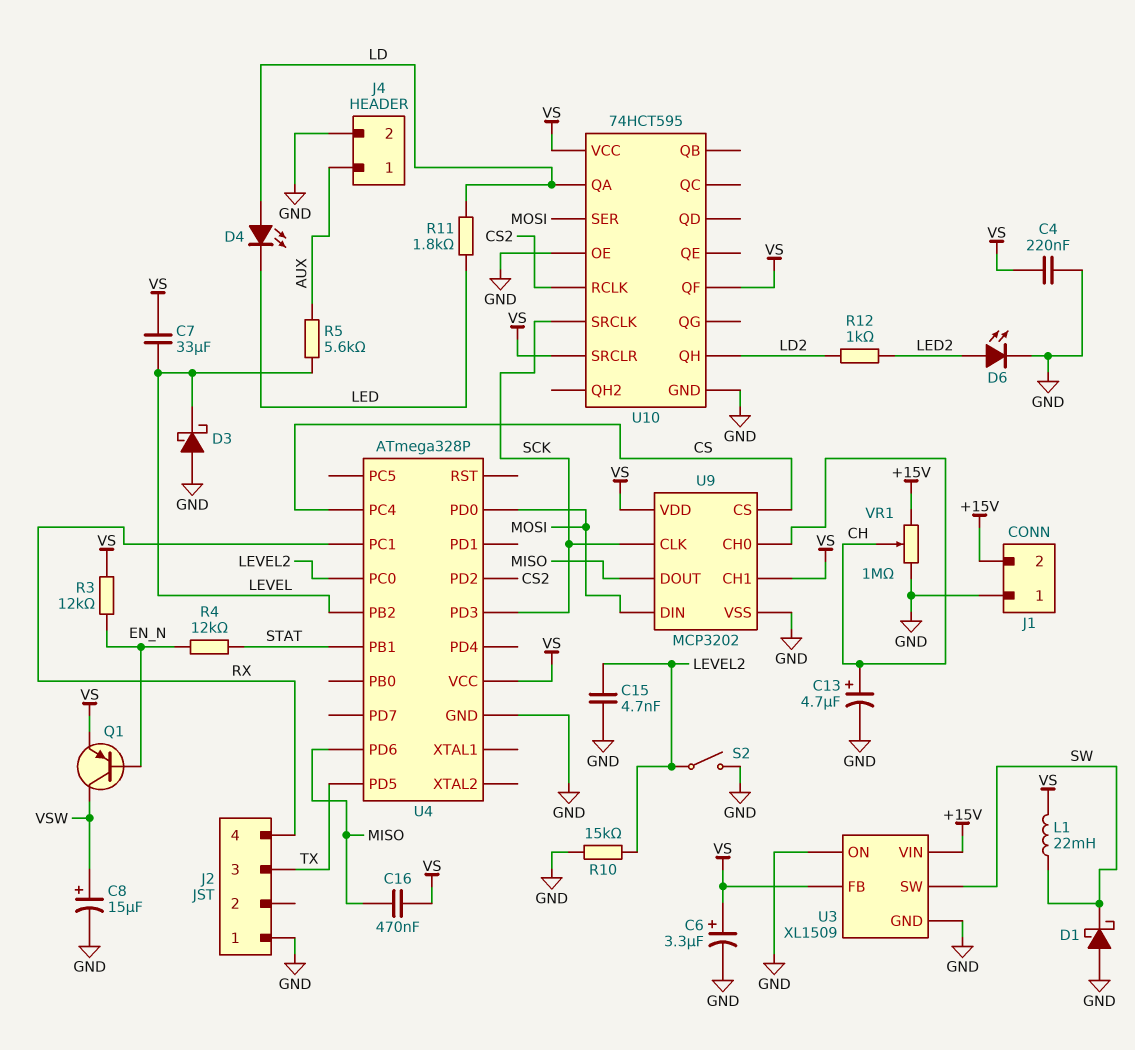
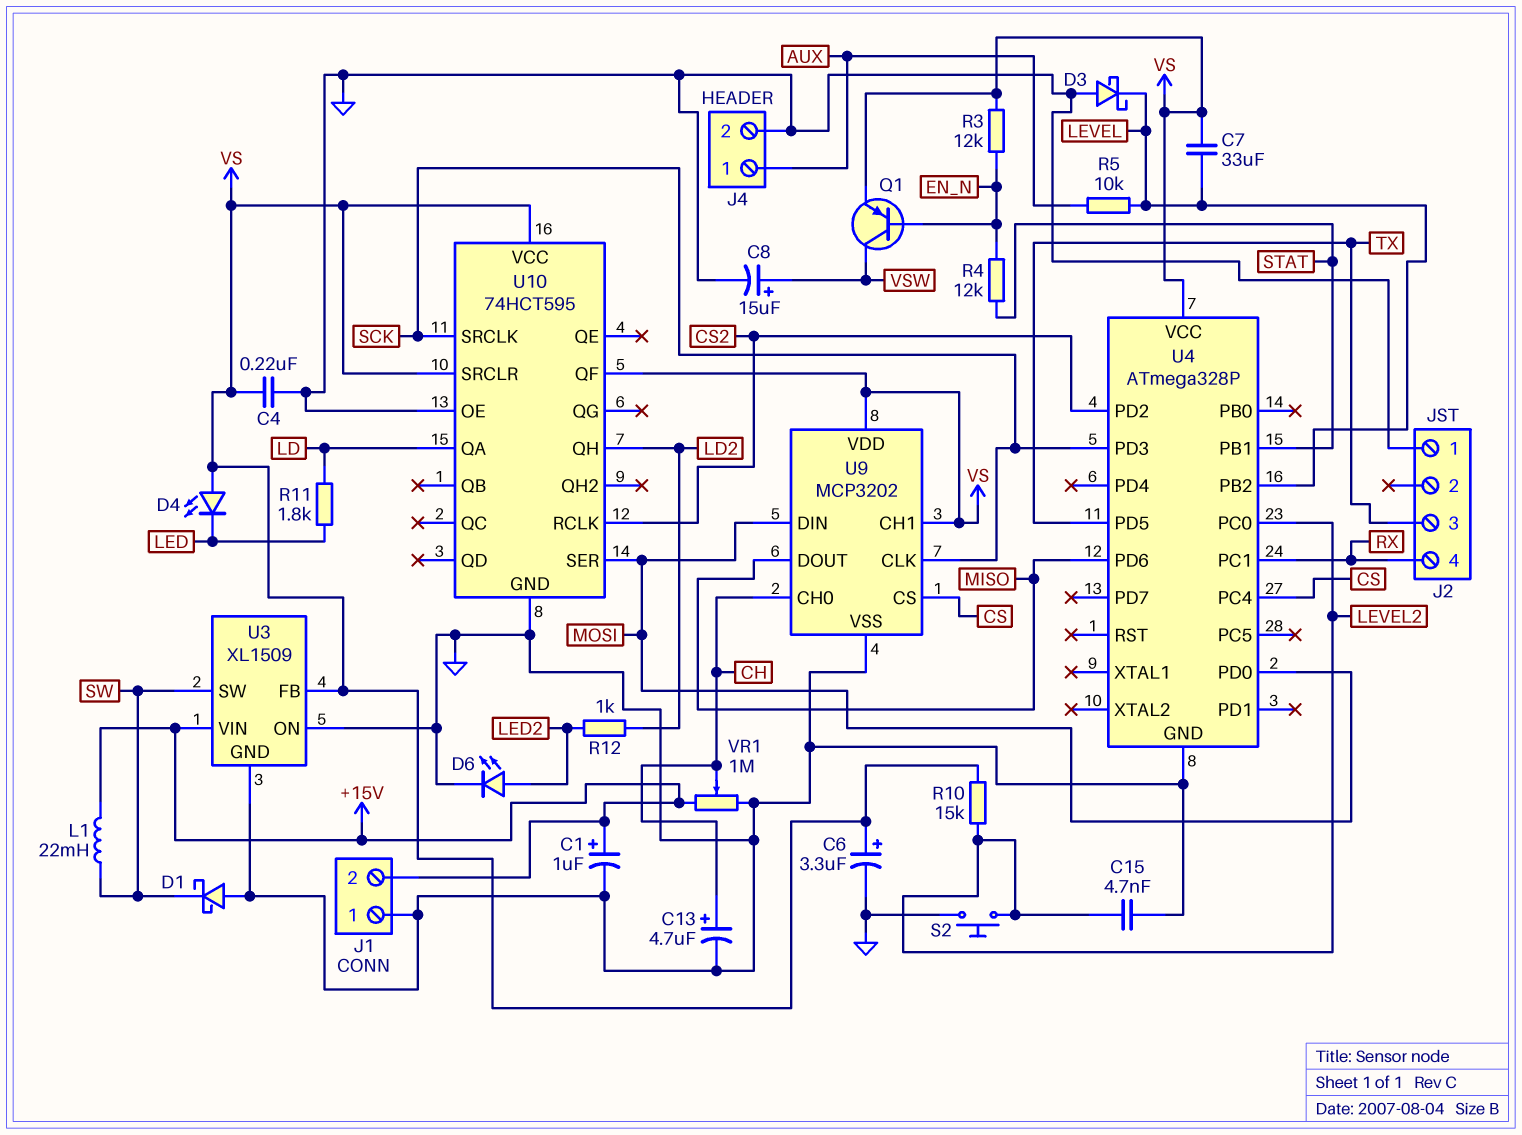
C1: none -> 1uF (plus +15V, minus GND)
C16: 470nF (MISO, VS) -> none
D4: LED (A LD, K LED) -> LED (A VS, K LED)
L1: 22mH (SW, VS) -> 22mH (+15V, SW)
R5: 5.6k (AUX, LEVEL) -> 10k (AUX, LEVEL)
R10: 15k (GND, LEVEL2) -> 15k (LEVEL2, VS)
S2: switch (GND, LEVEL2) -> button (GND, LEVEL2)

